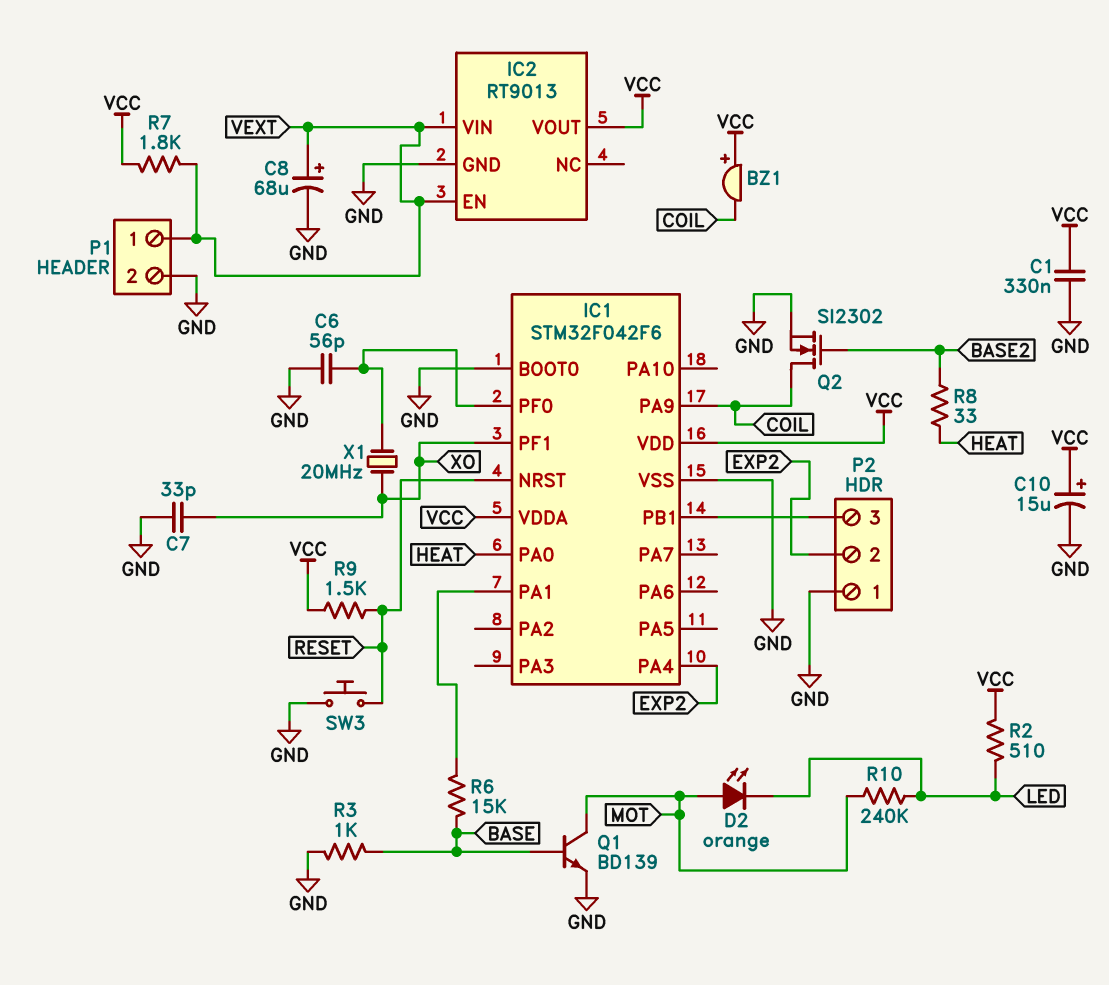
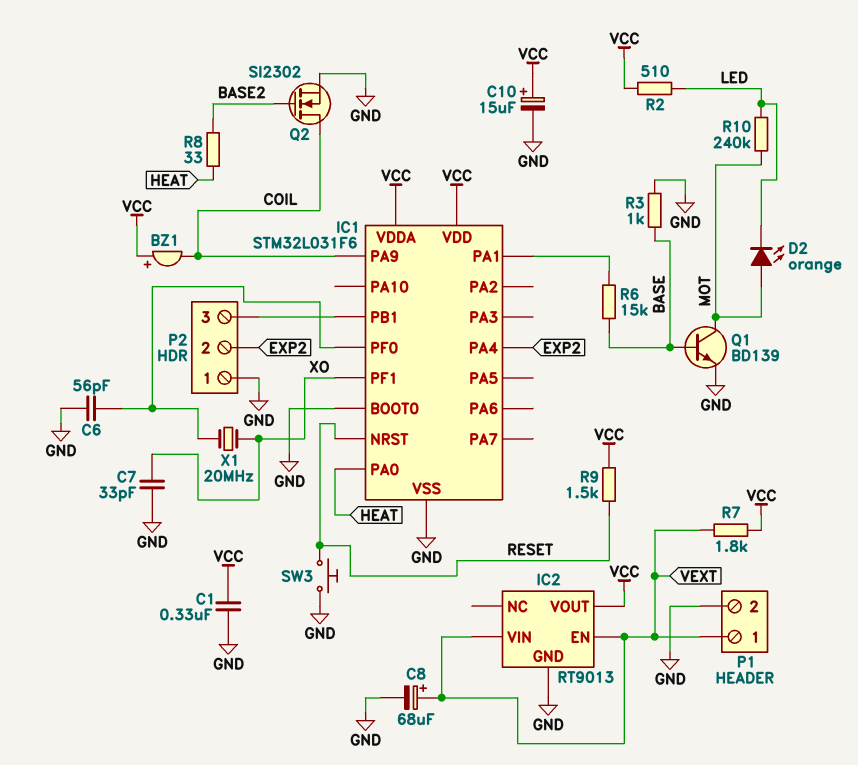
IC1: STM32F042F6 -> STM32L031F6

